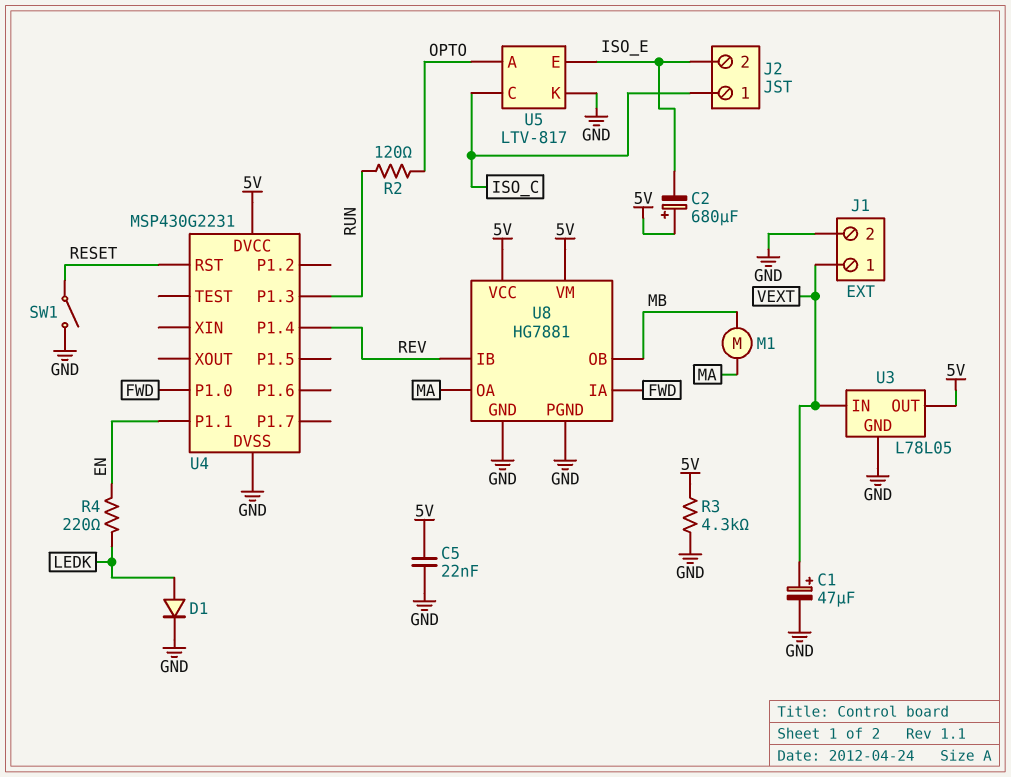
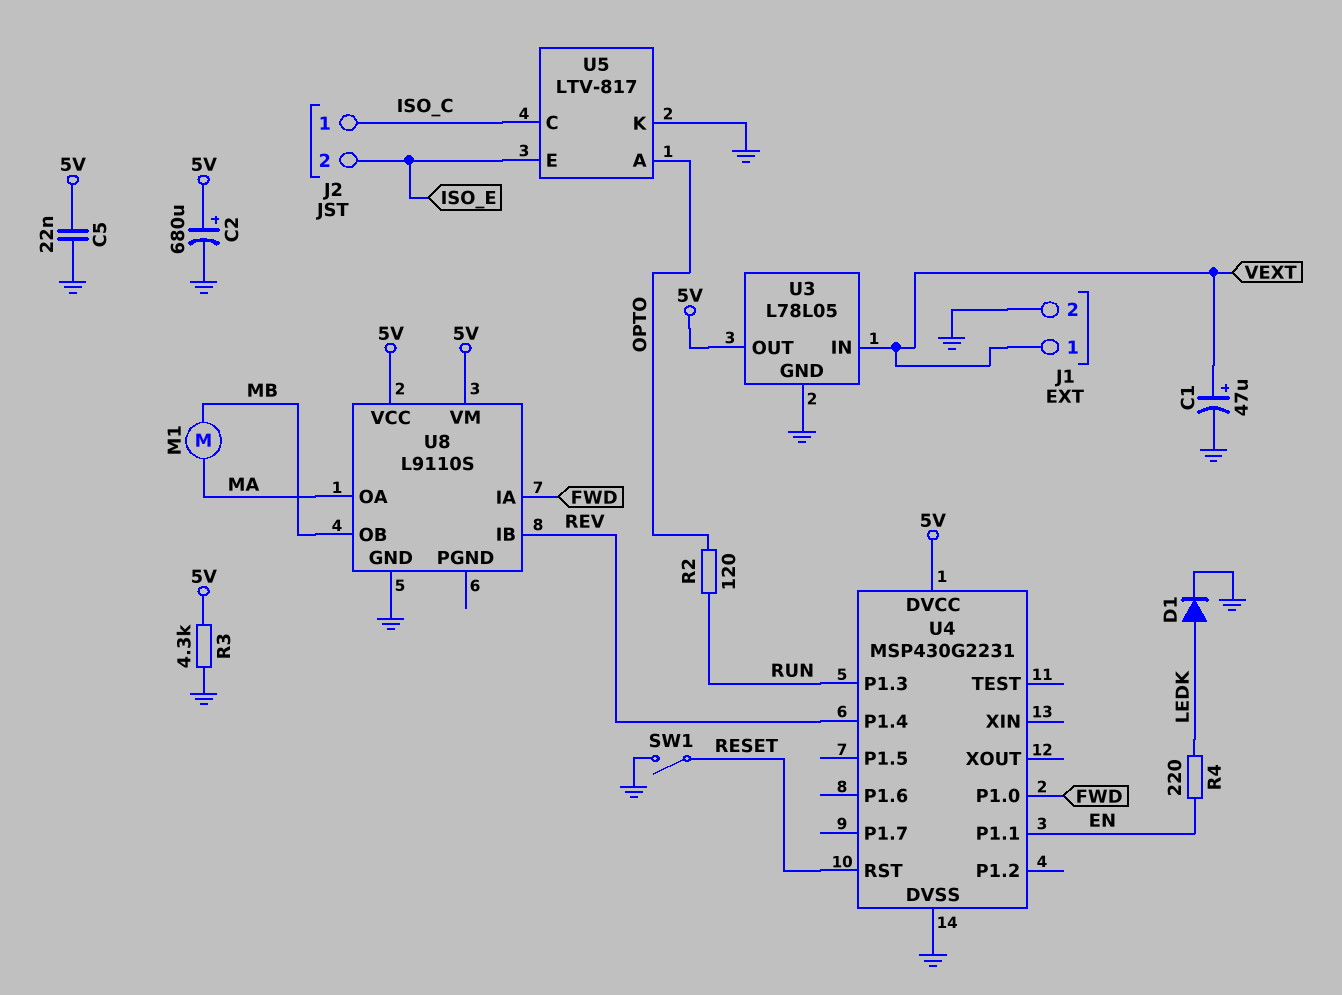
C2: 680uF (plus 5V, minus ISO_E) -> 680uF (plus 5V, minus GND)
U8: HG7881 -> L9110S
U8 pin PGND: GND -> none

